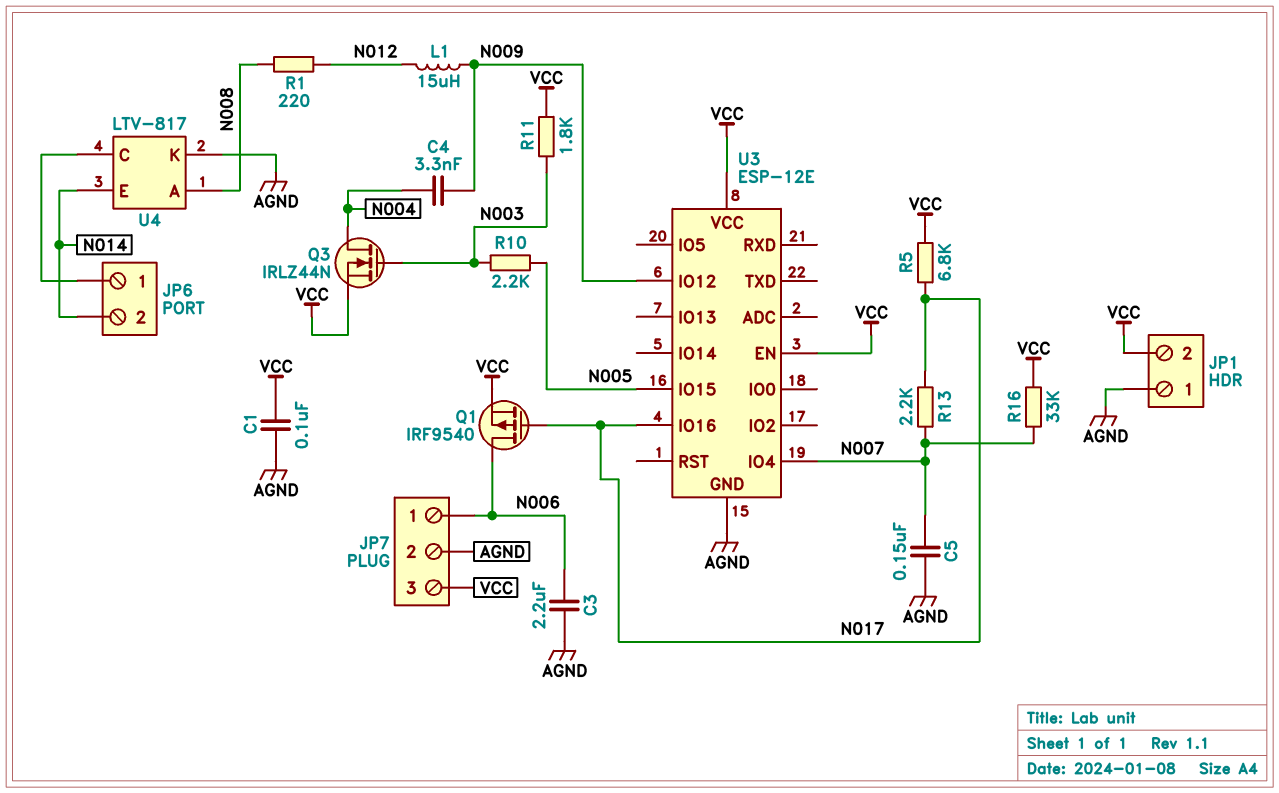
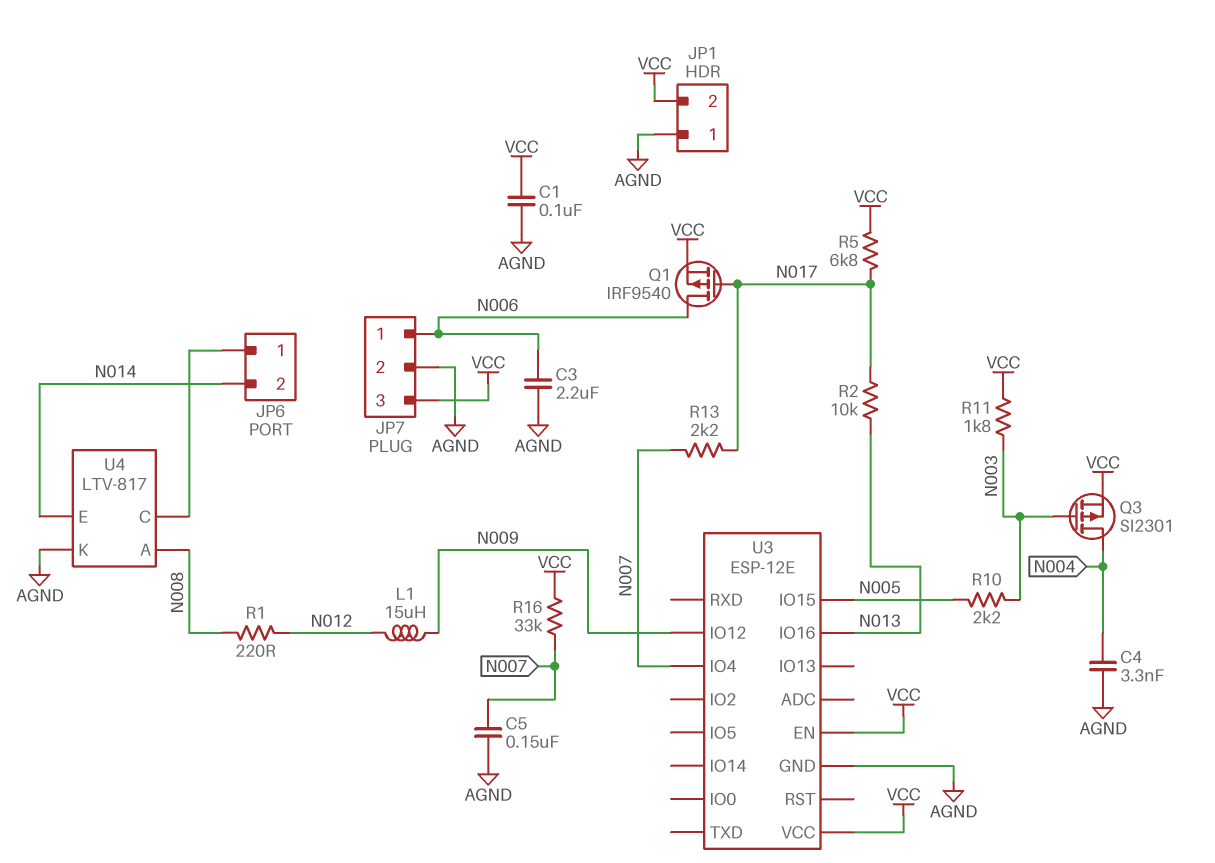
C4: 3.3nF (N004, N009) -> 3.3nF (AGND, N004)
Q3: NMOS IRLZ44N (G N003, D N004, S VCC) -> PMOS SI2301 (G N003, D N004, S VCC)
R2: none -> 10k (N013, N017)
U3 pin IO16: N017 -> N013

